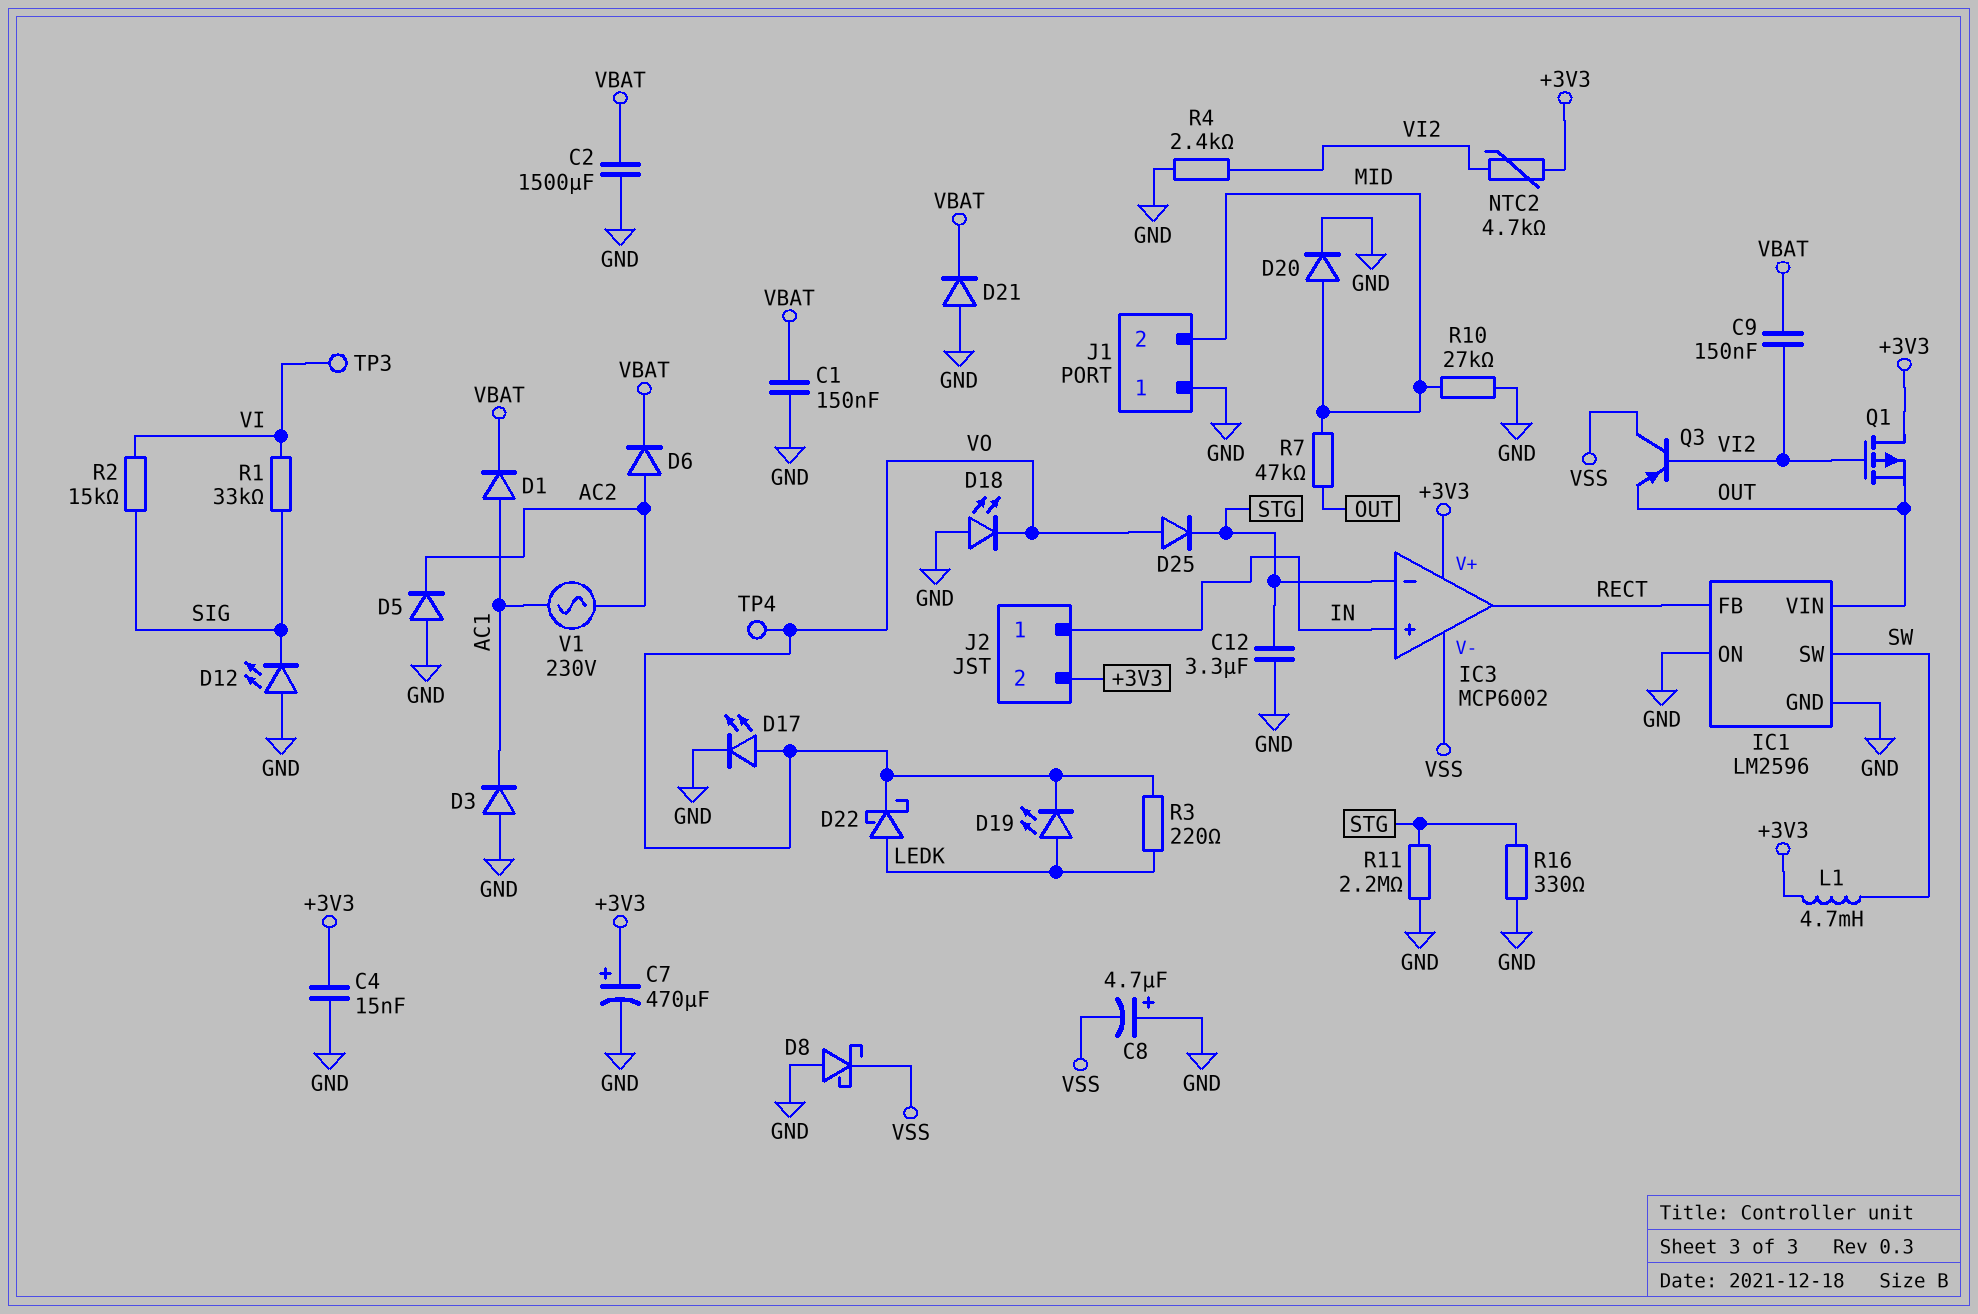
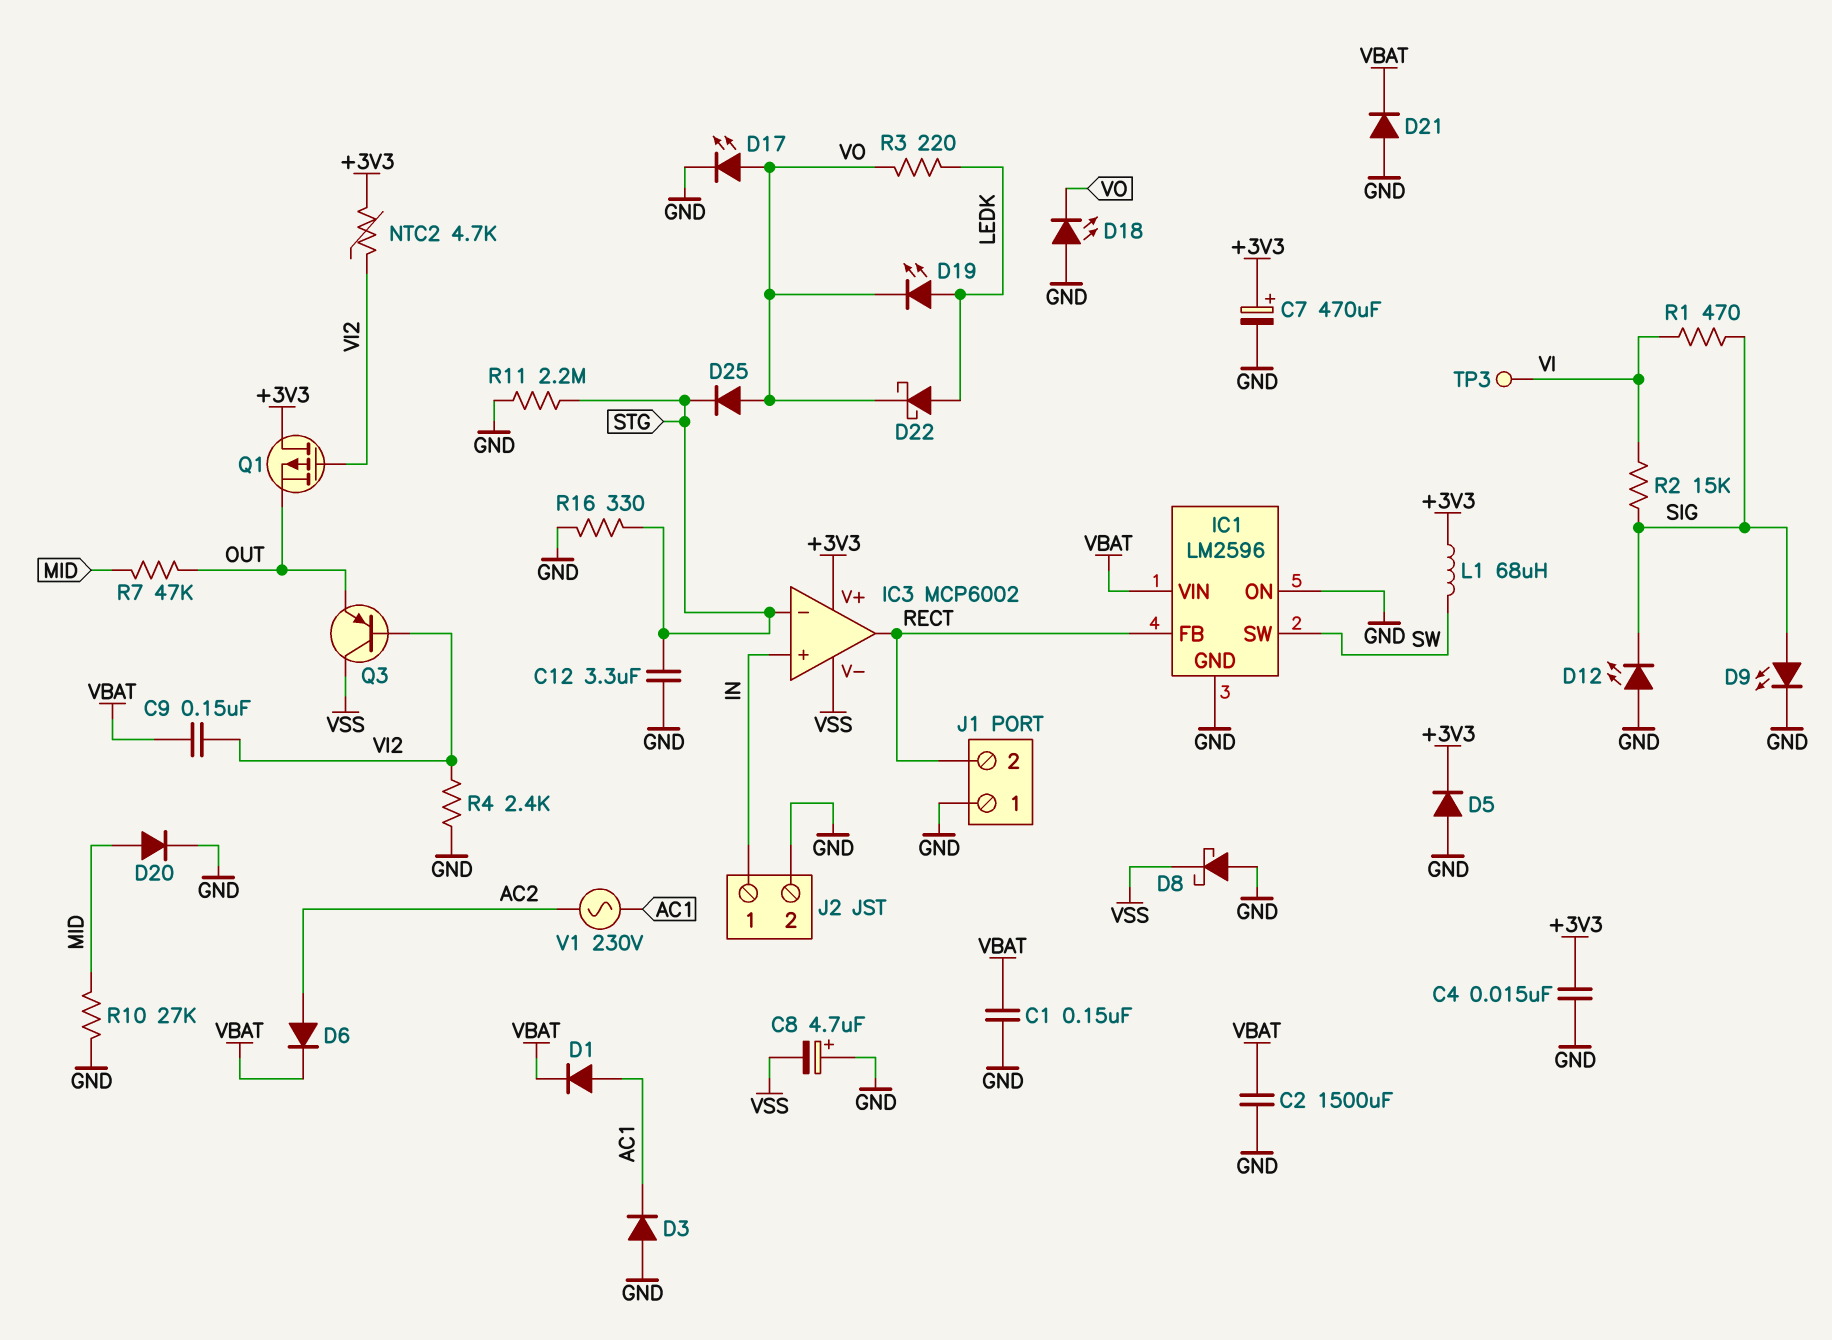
D5: diode (A GND, K AC2) -> diode (A GND, K +3V3)
D9: none -> LED (A SIG, K GND)
IC1 pin VIN: OUT -> VBAT
J1 pin 2: MID -> RECT
J2 pin 2: +3V3 -> GND
L1: 4.7mH (+3V3, SW) -> 68uH (+3V3, SW)
R1: 33k (SIG, VI) -> 470 (SIG, VI)
TP4: test point (VO) -> none

